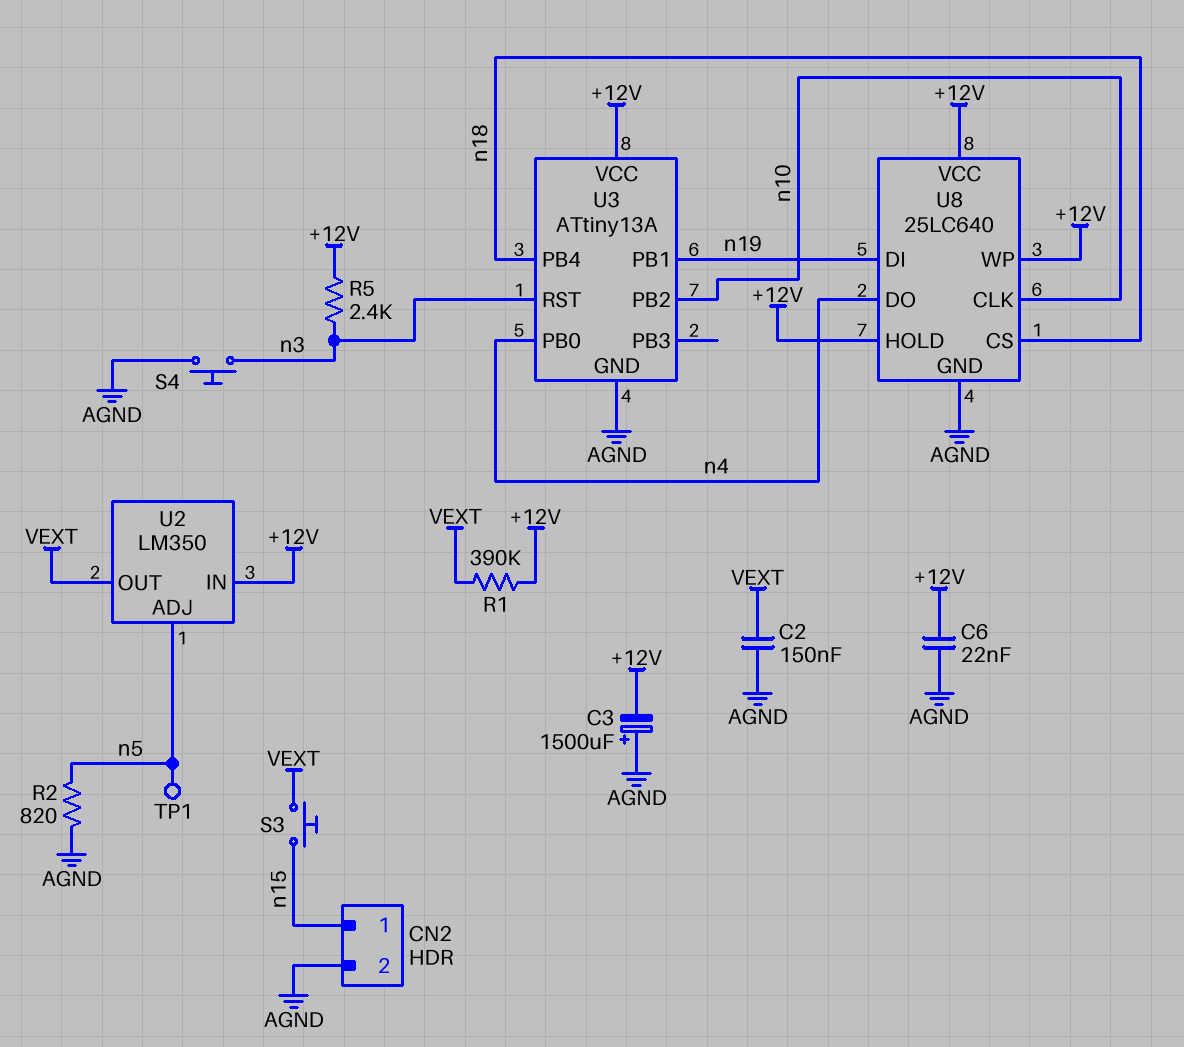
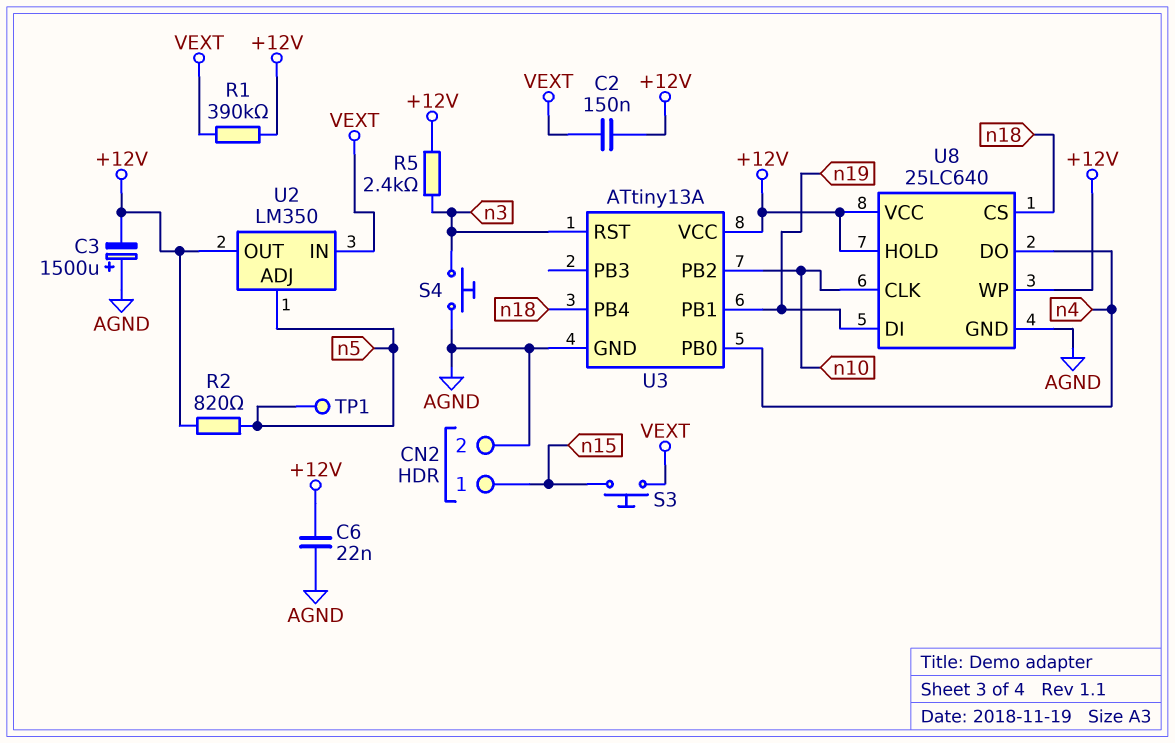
C2: 150nF (AGND, VEXT) -> 150nF (+12V, VEXT)
R2: 820 (AGND, n5) -> 820 (+12V, n5)
U2 pin IN: +12V -> VEXT
U2 pin OUT: VEXT -> +12V

